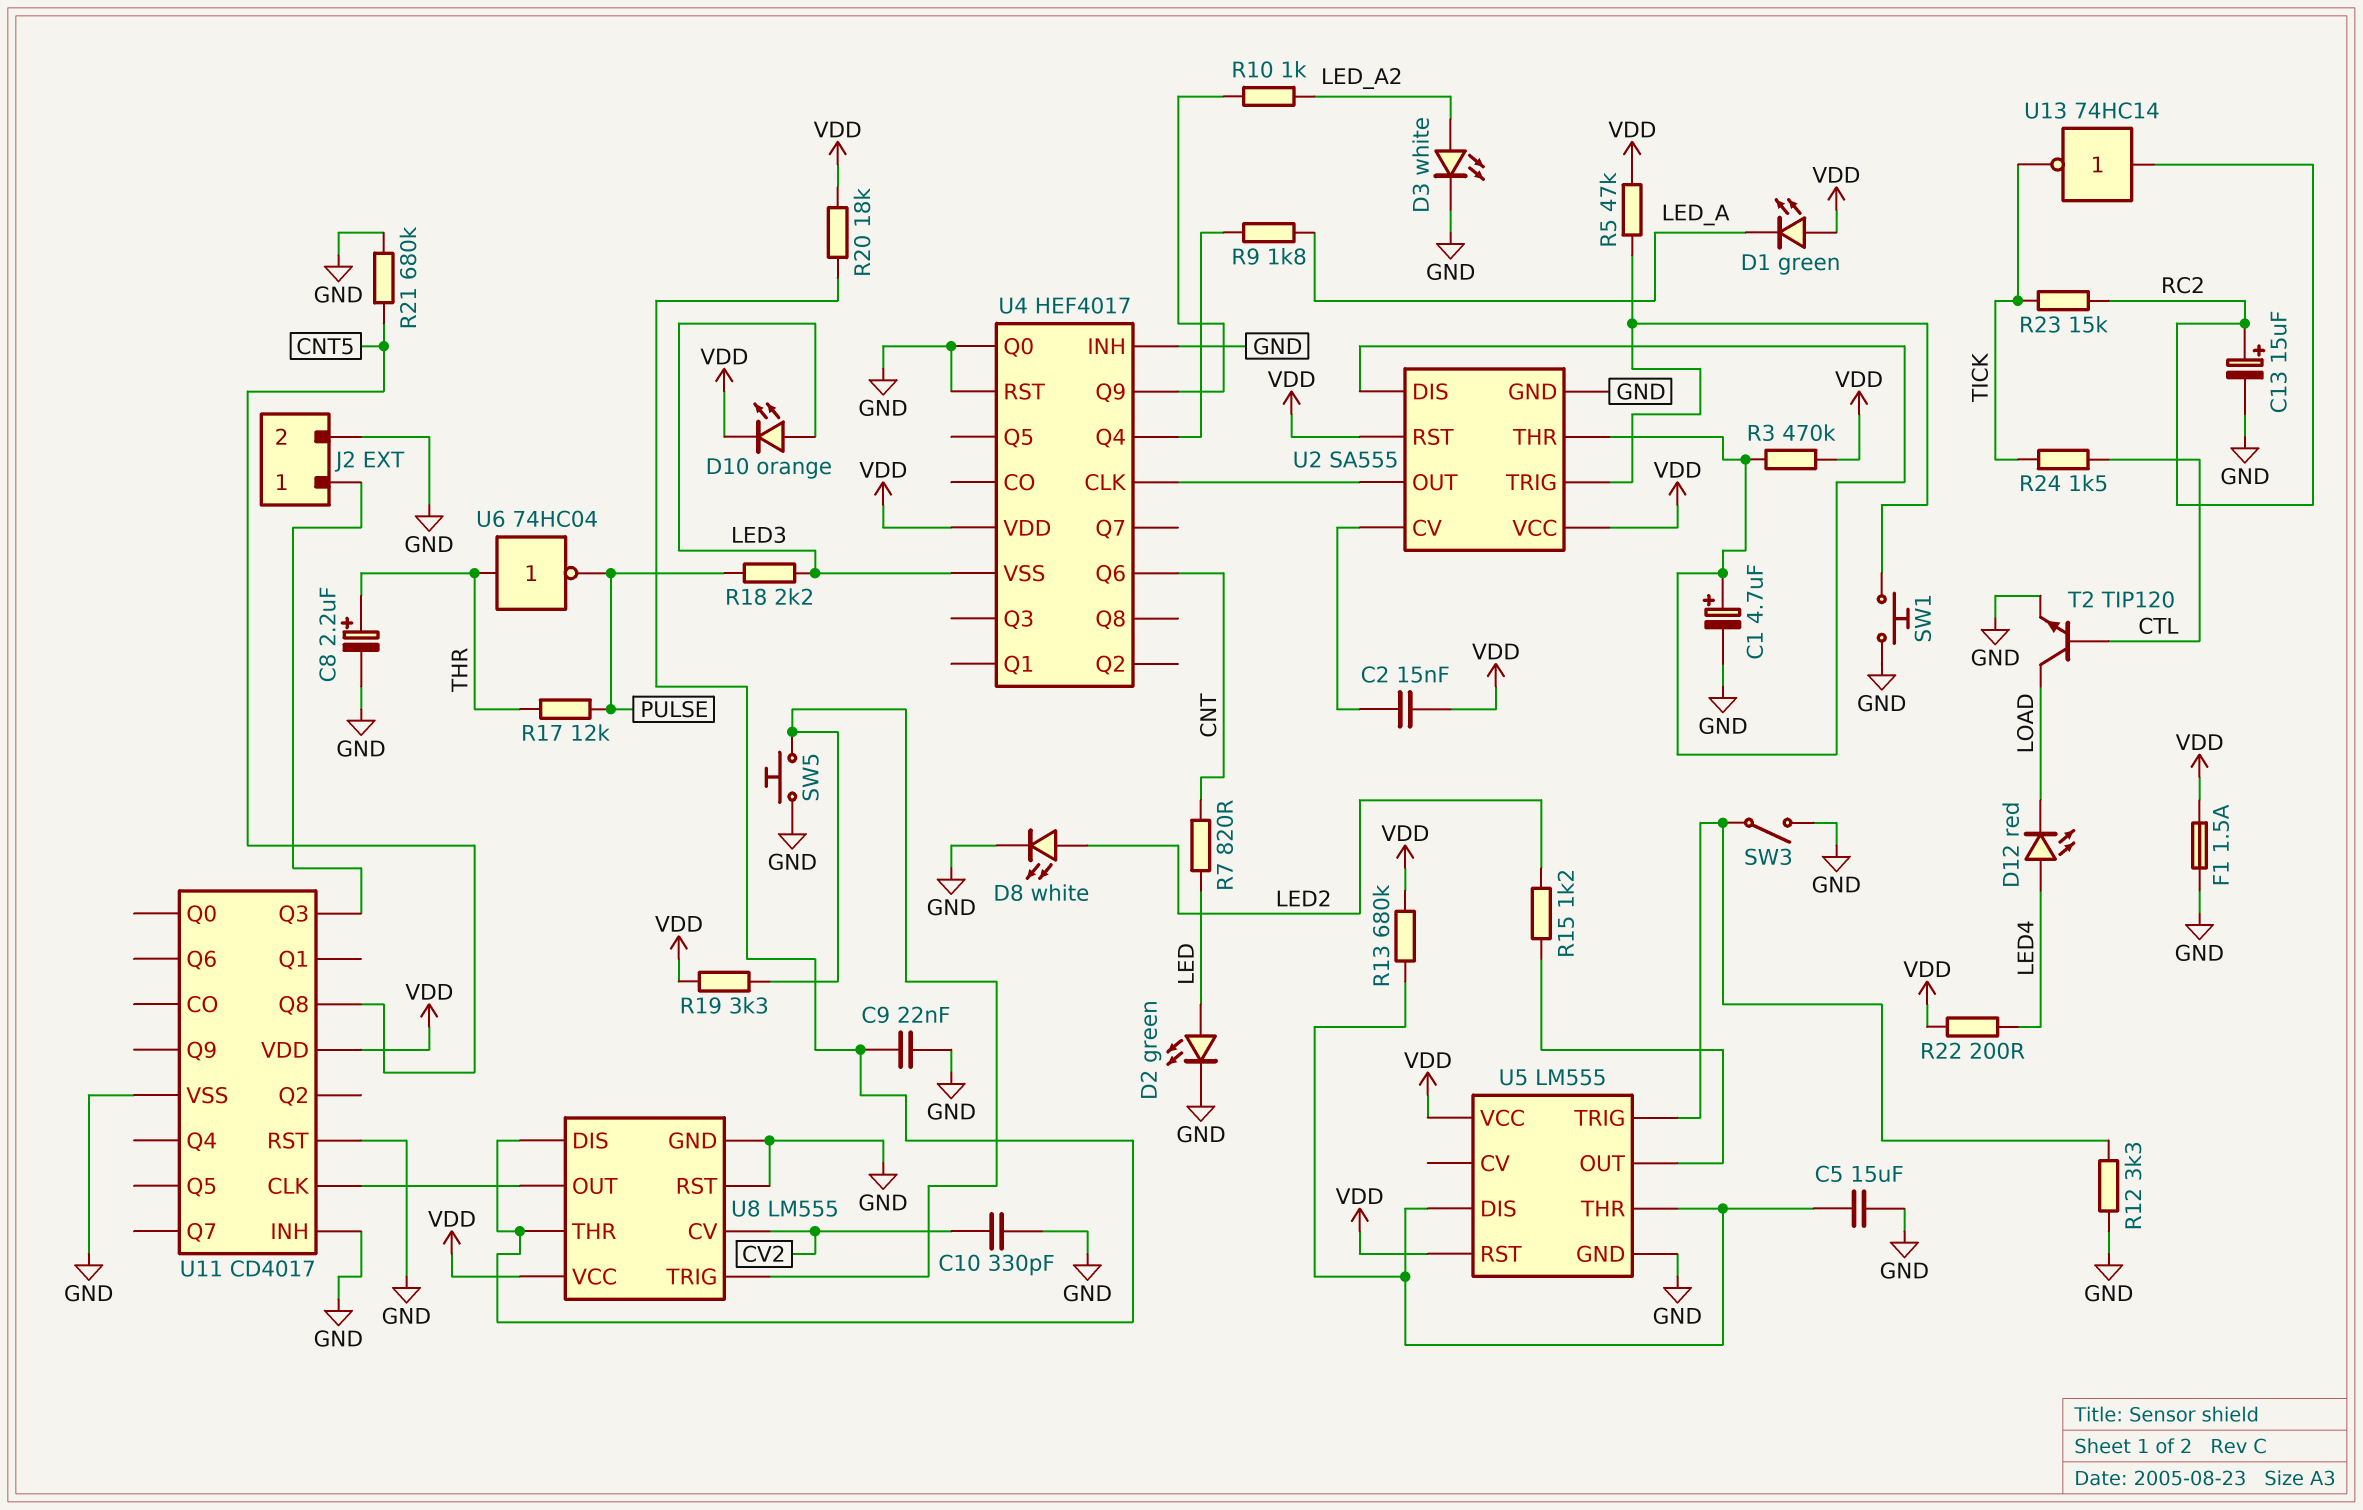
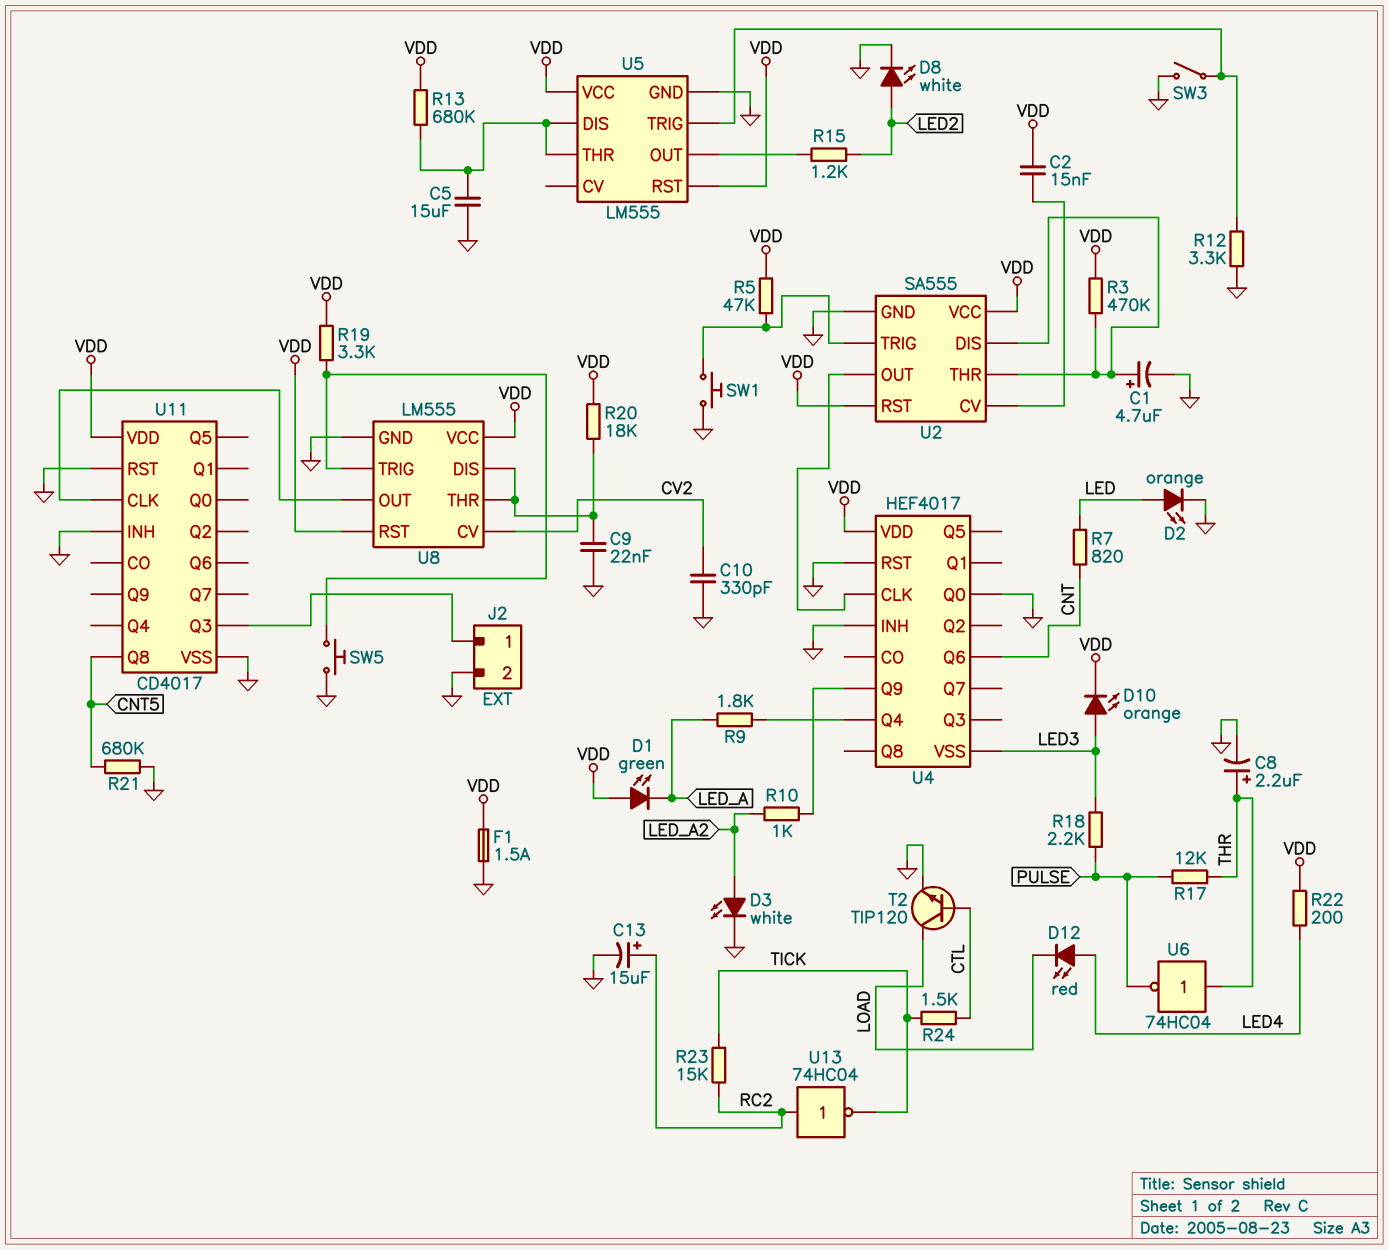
D2: LED green (A LED, K GND) -> LED orange (A LED, K GND)
U8 pin RST: GND -> VDD
U13: NOT 74HC14 (in RC2, out TICK) -> NOT 74HC04 (in RC2, out TICK)

